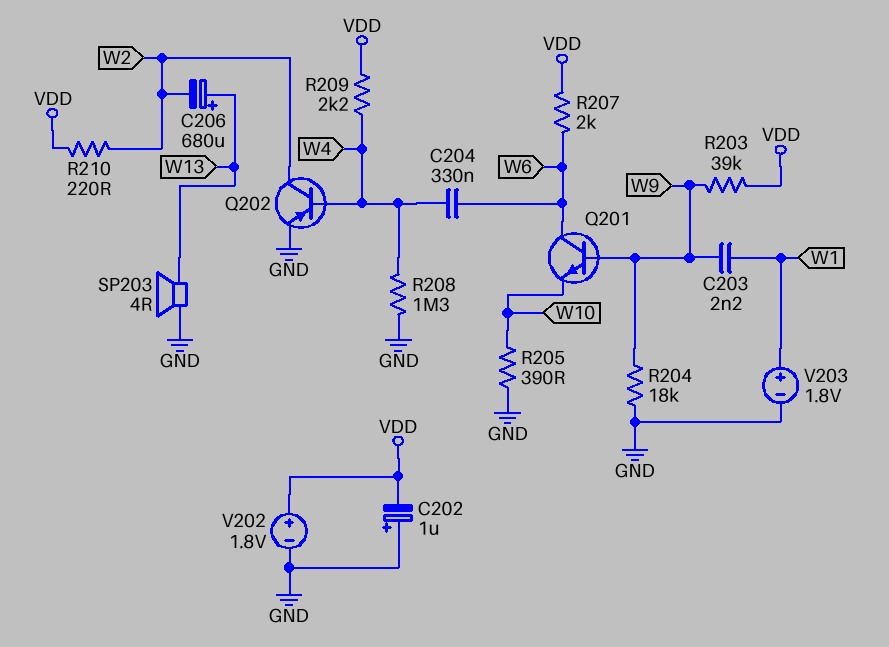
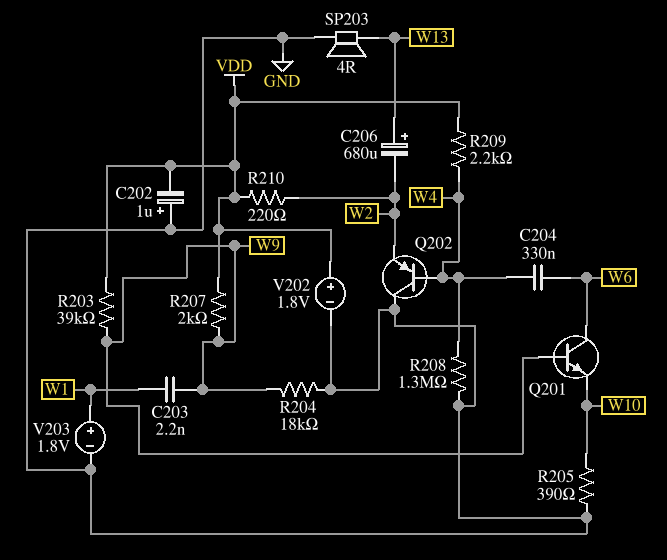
Q202: PNP (B W4, C W2, E GND) -> PNP (B W4, C GND, E W2)
R207: 2k (VDD, W6) -> 2k (VDD, W9)

